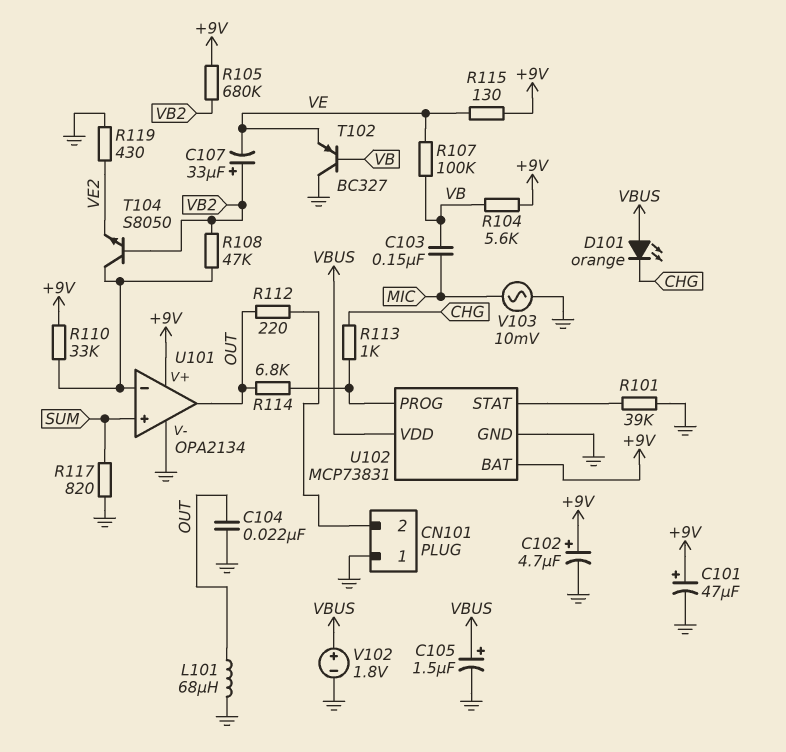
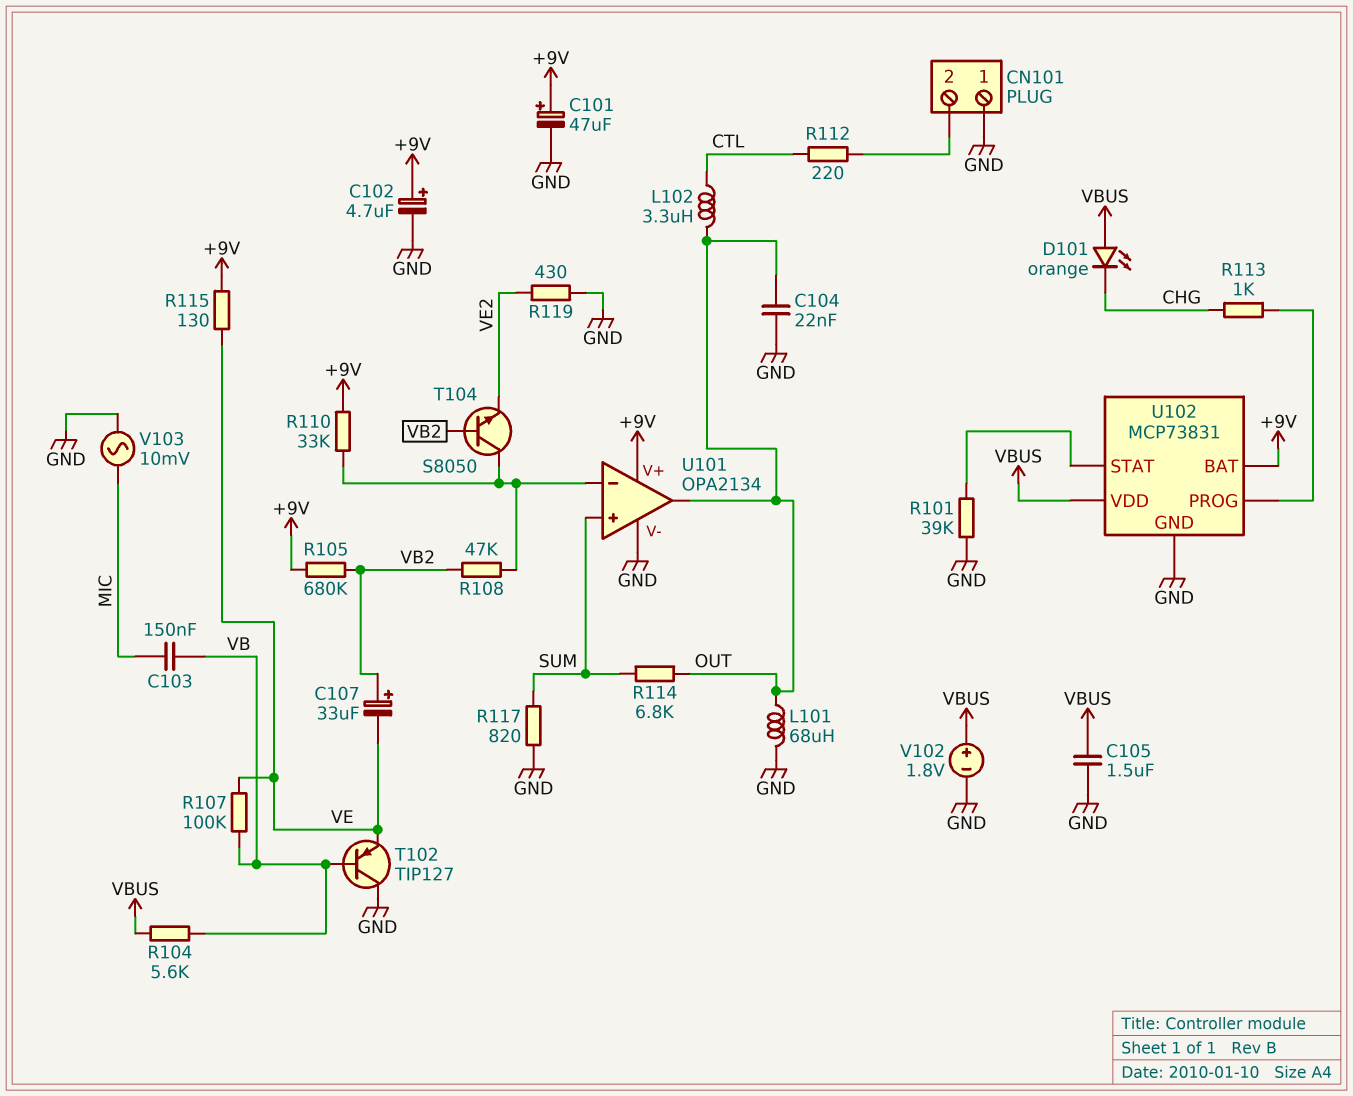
C105: 1.5uF (plus VBUS, minus GND) -> 1.5uF (GND, VBUS)
L102: none -> 3.3uH (CTL, OUT)
R104: 5.6k (+9V, VB) -> 5.6k (VB, VBUS)
R112: 220 (CN101/2, OUT) -> 220 (CN101/2, CTL)
R114: 6.8k (OUT, U102/PROG) -> 6.8k (OUT, SUM)
T102: PNP BC327 (B VB, C GND, E VE) -> PNP TIP127 (B VB, C GND, E VE)

